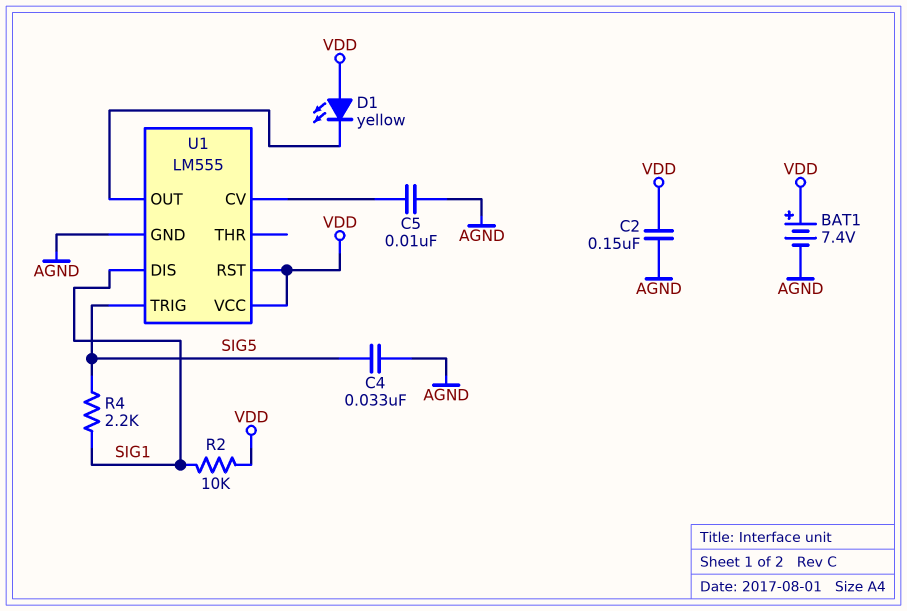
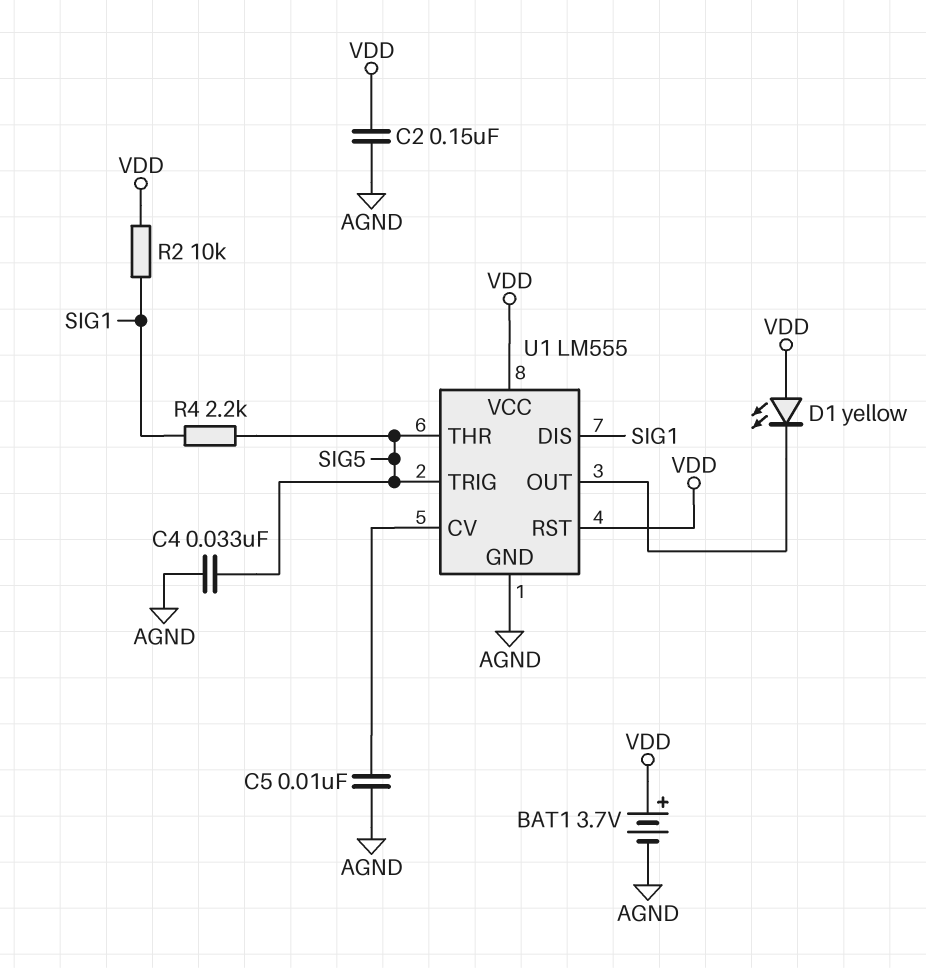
BAT1: 7.4V (plus VDD, minus AGND) -> 3.7V (plus VDD, minus AGND)
U1 pin THR: none -> SIG5

